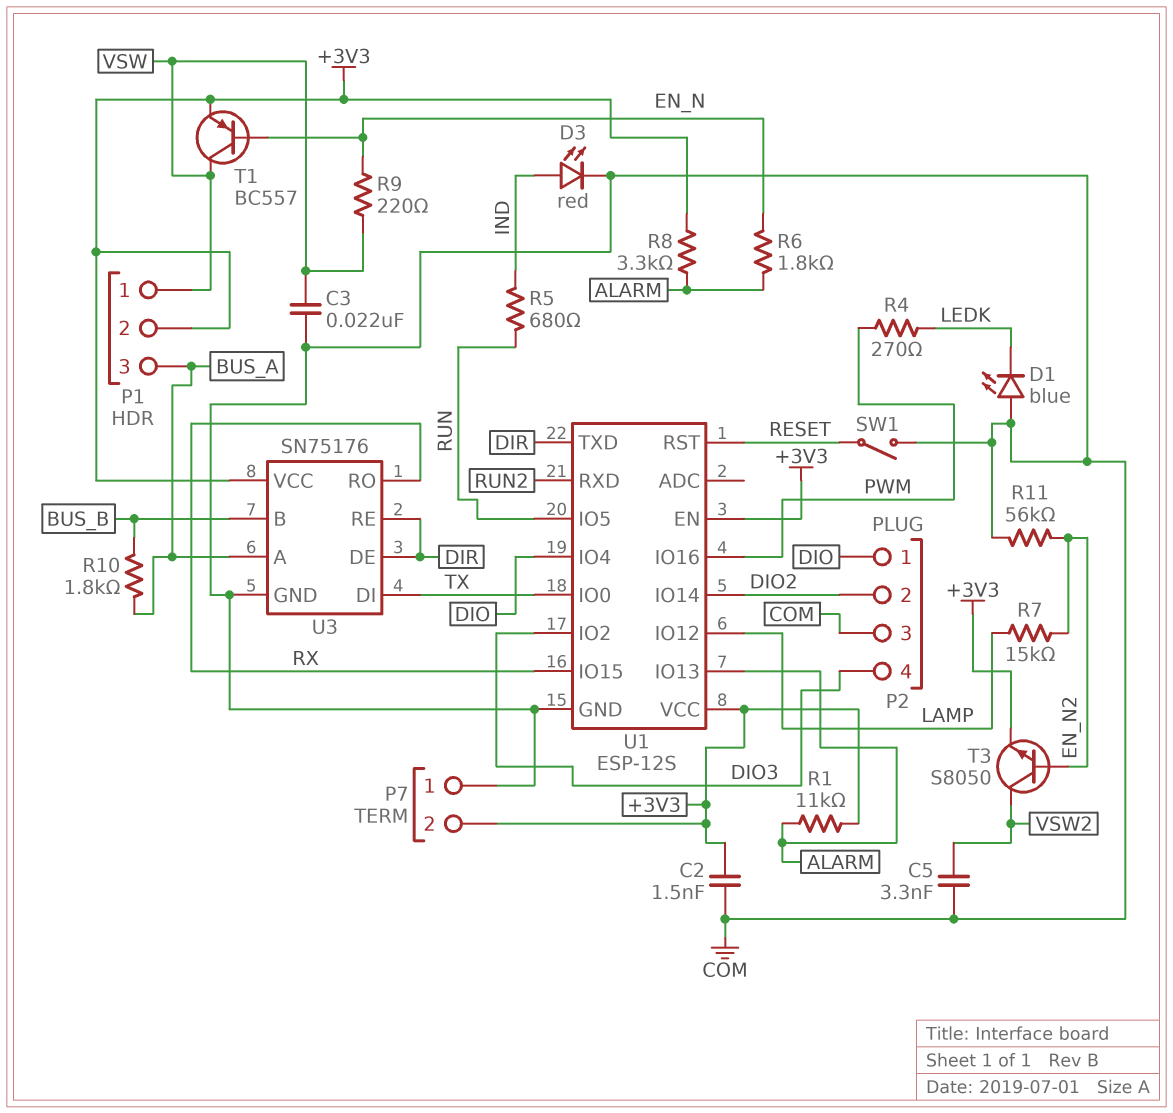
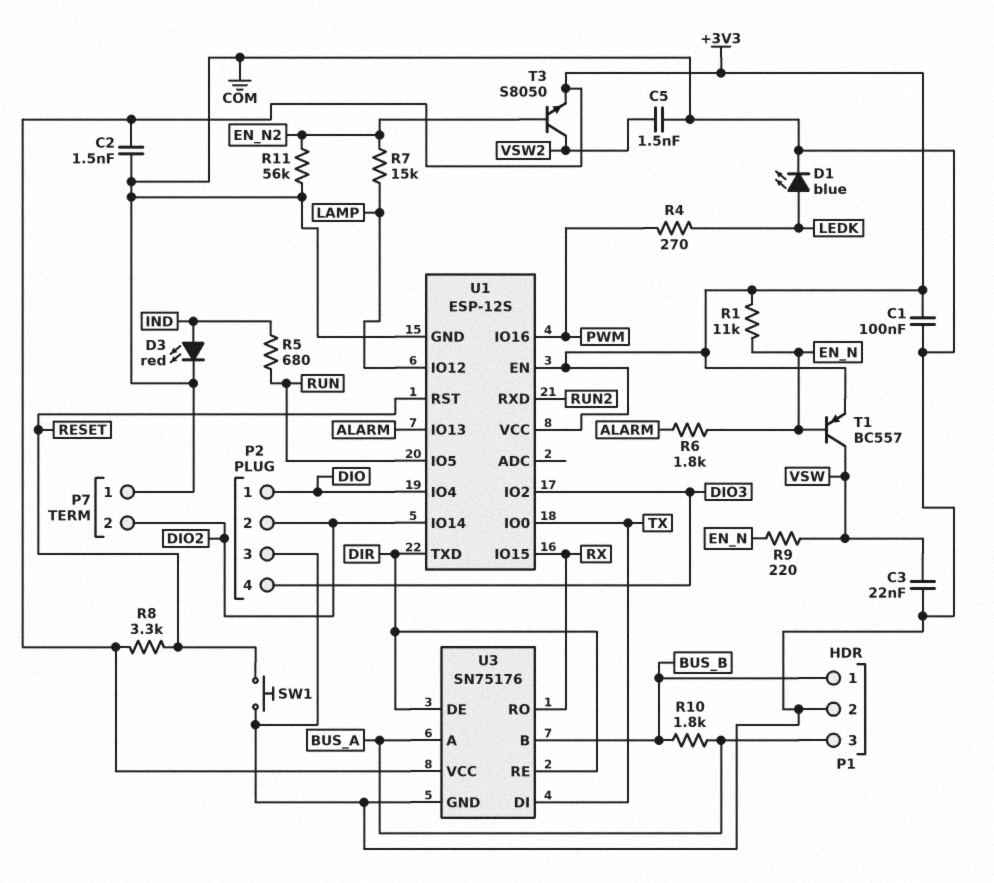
C1: none -> 100nF (+3V3, COM)
C5: 3.3nF (COM, VSW2) -> 1.5nF (COM, VSW2)
D1: LED blue (A COM, K LEDK) -> LED blue (A LEDK, K COM)
P1 pin 1: VSW -> BUS_B
P1 pin 2: +3V3 -> COM
P7 pin 2: +3V3 -> DIO2
R1: 11k (+3V3, ALARM) -> 11k (+3V3, EN_N)
R8: 3.3k (+3V3, ALARM) -> 3.3k (+3V3, RESET)
SW1: switch (COM, RESET) -> button (COM, RESET)

